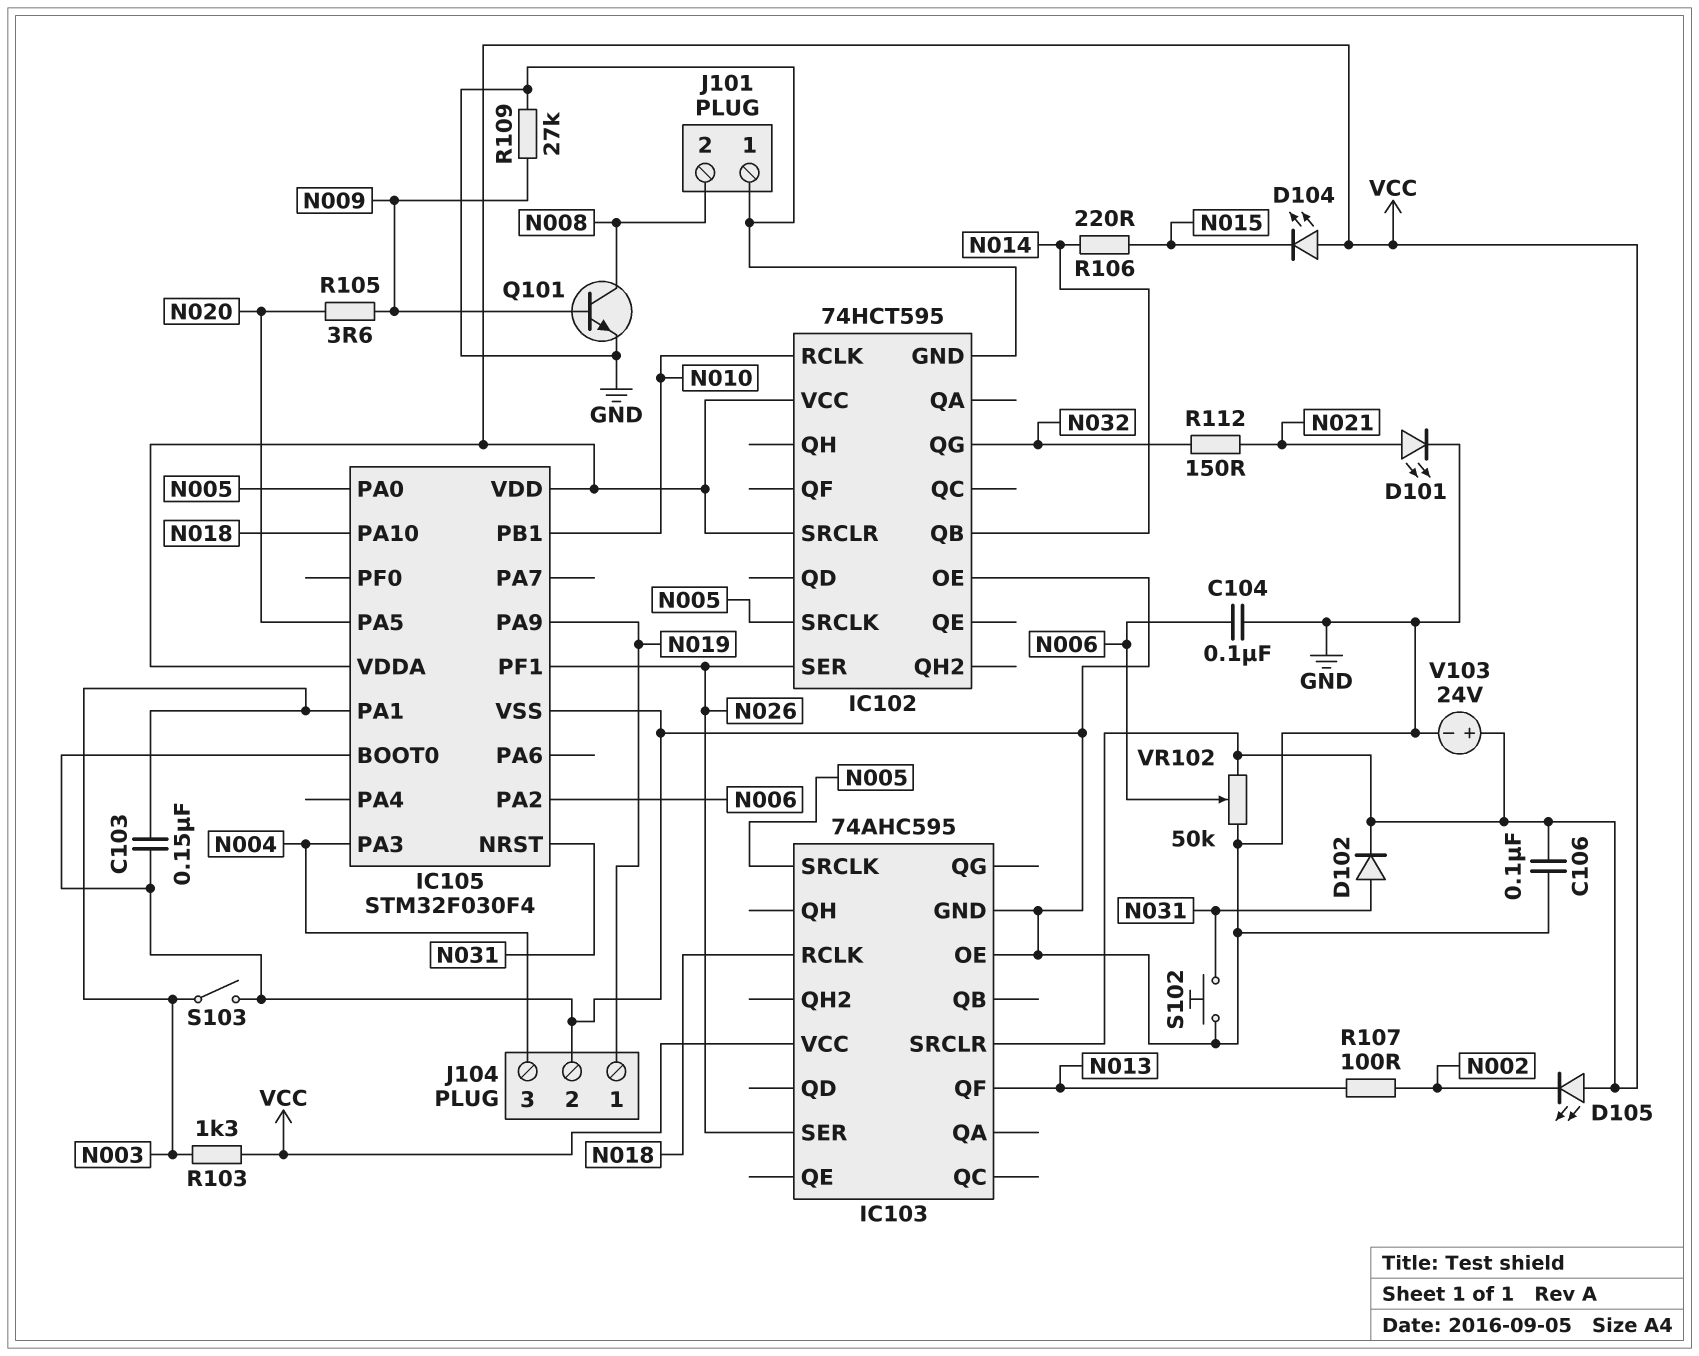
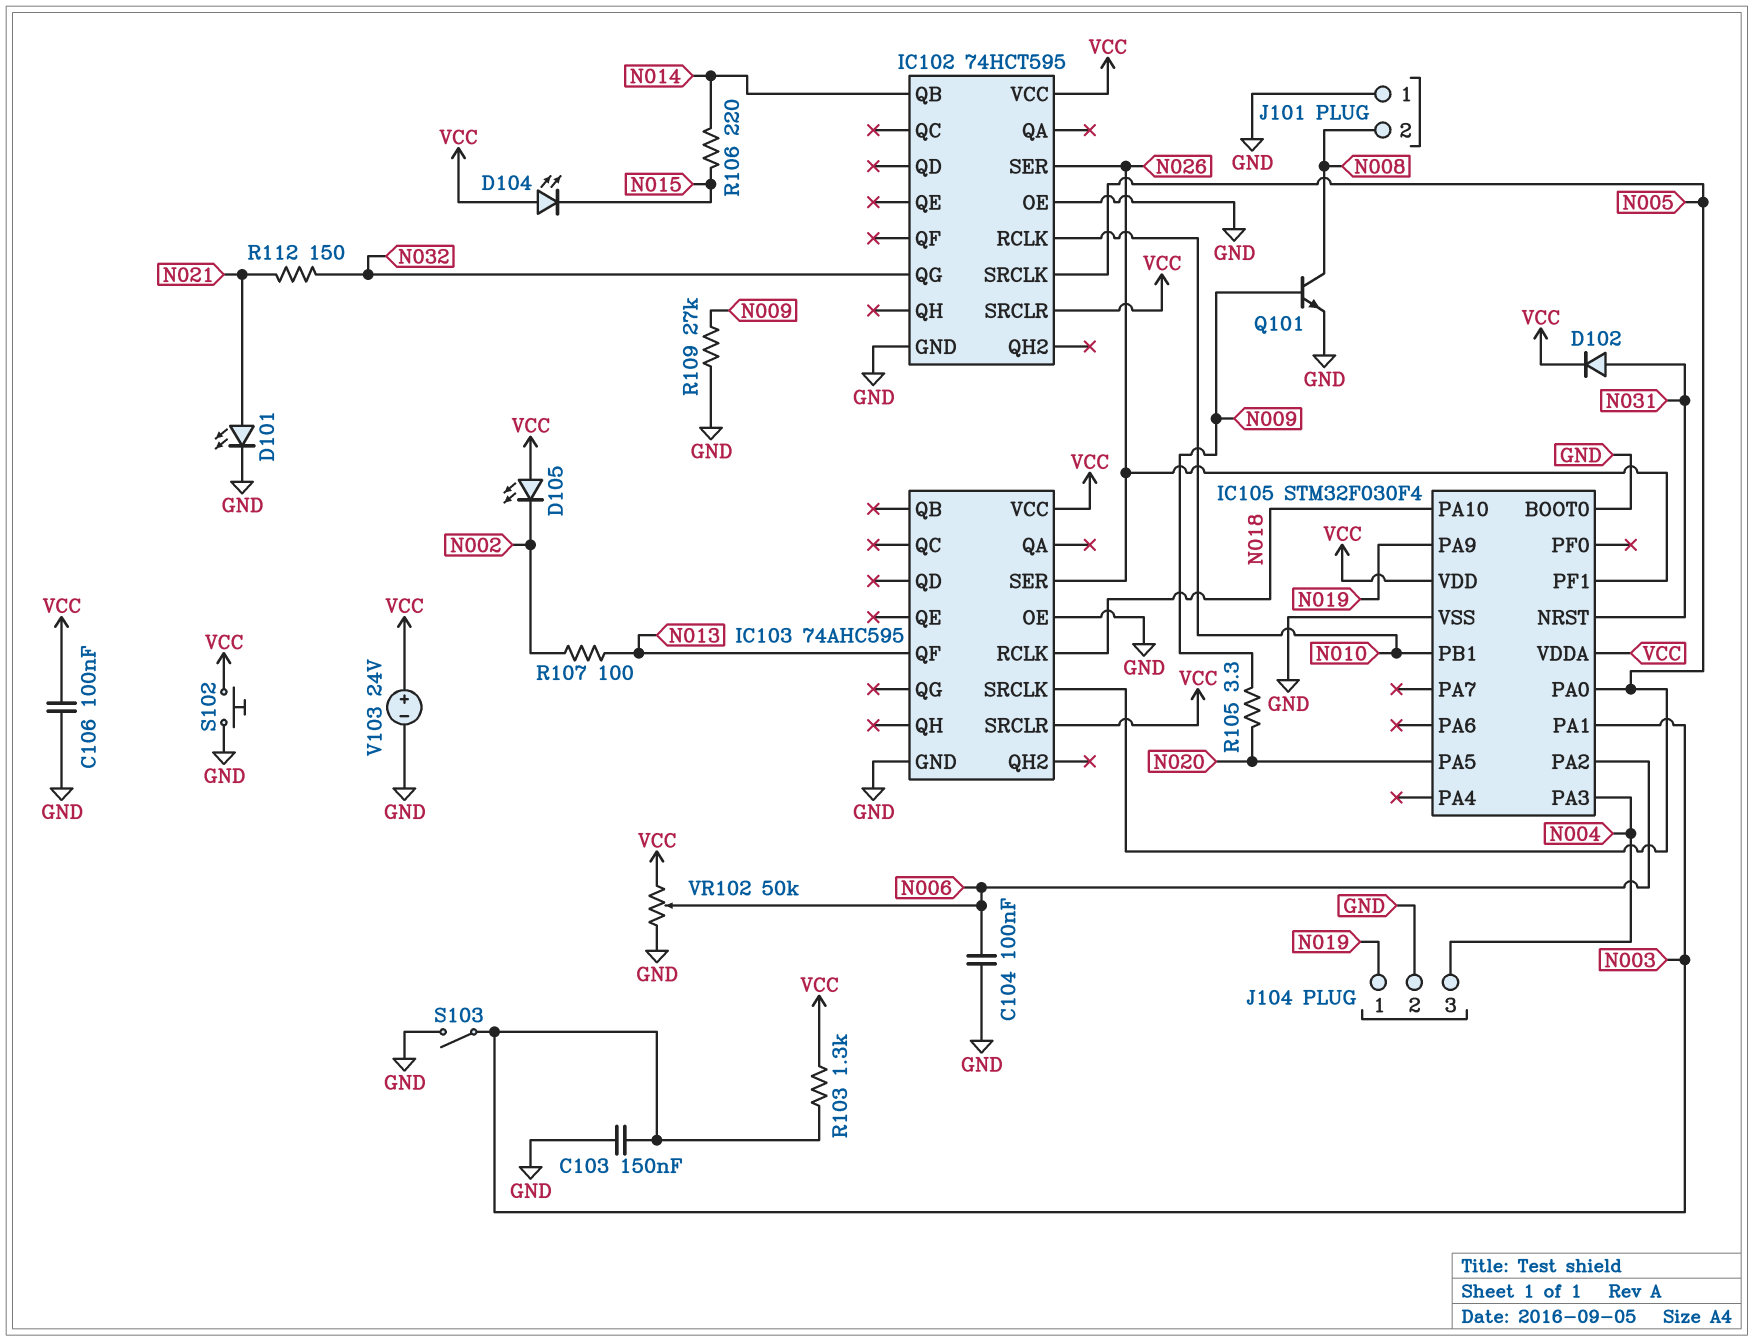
R105: 3.6 (N009, N020) -> 3.3 (N009, N020)
S102: button (GND, N031) -> button (GND, VCC)

